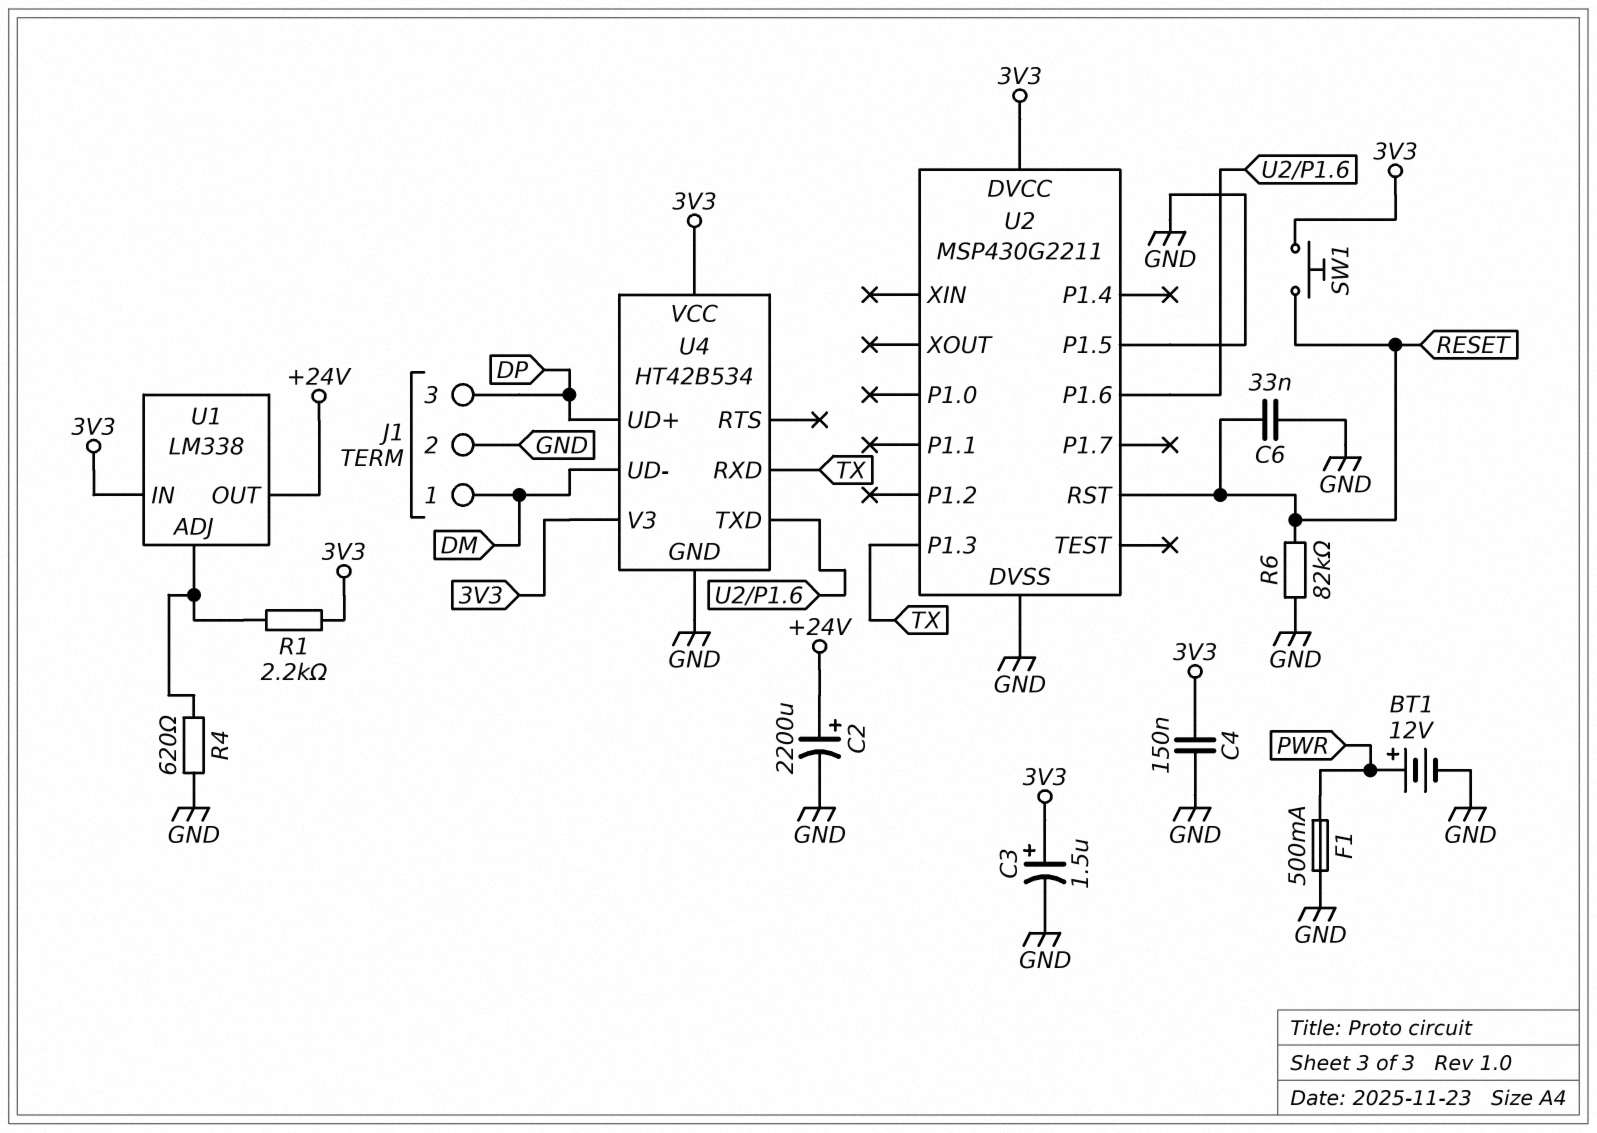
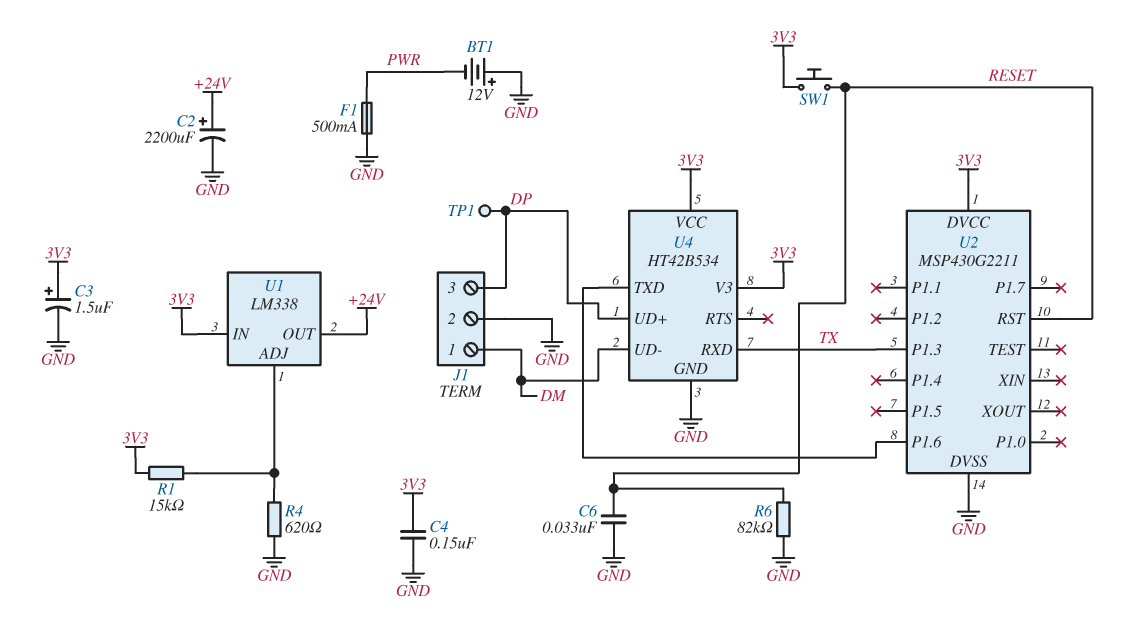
BT1: 12V (plus PWR, minus GND) -> 12V (plus GND, minus PWR)
R1: 2.2k (3V3, U1/ADJ) -> 15k (3V3, U1/ADJ)
TP1: none -> test point (DP)
U2 pin P1.5: GND -> none

